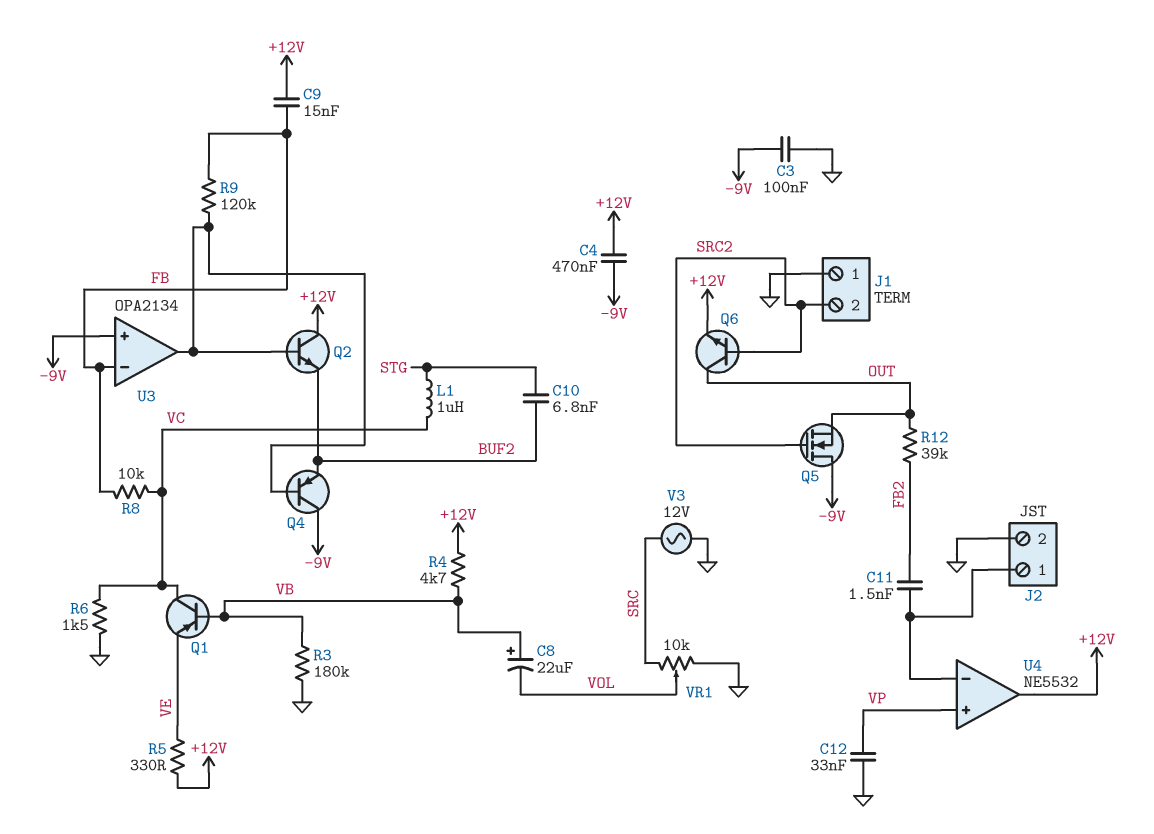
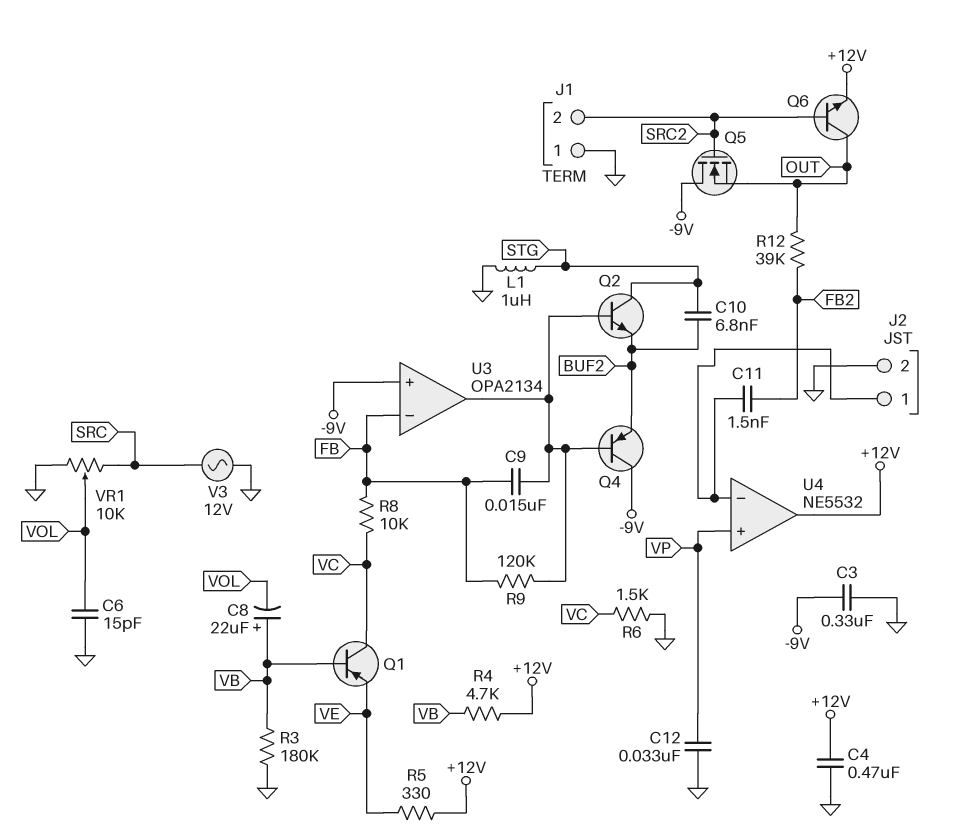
C3: 100nF (-9V, GND) -> 330nF (-9V, GND)
C4: 470nF (+12V, -9V) -> 470nF (+12V, GND)
C6: none -> 15pF (GND, VOL)
C9: 15nF (+12V, FB) -> 15nF (FB, U3/out)
L1: 1uH (STG, VC) -> 1uH (GND, STG)
Q2: NPN (B U3/out, C +12V, E BUF2) -> NPN (B U3/out, C STG, E BUF2)

